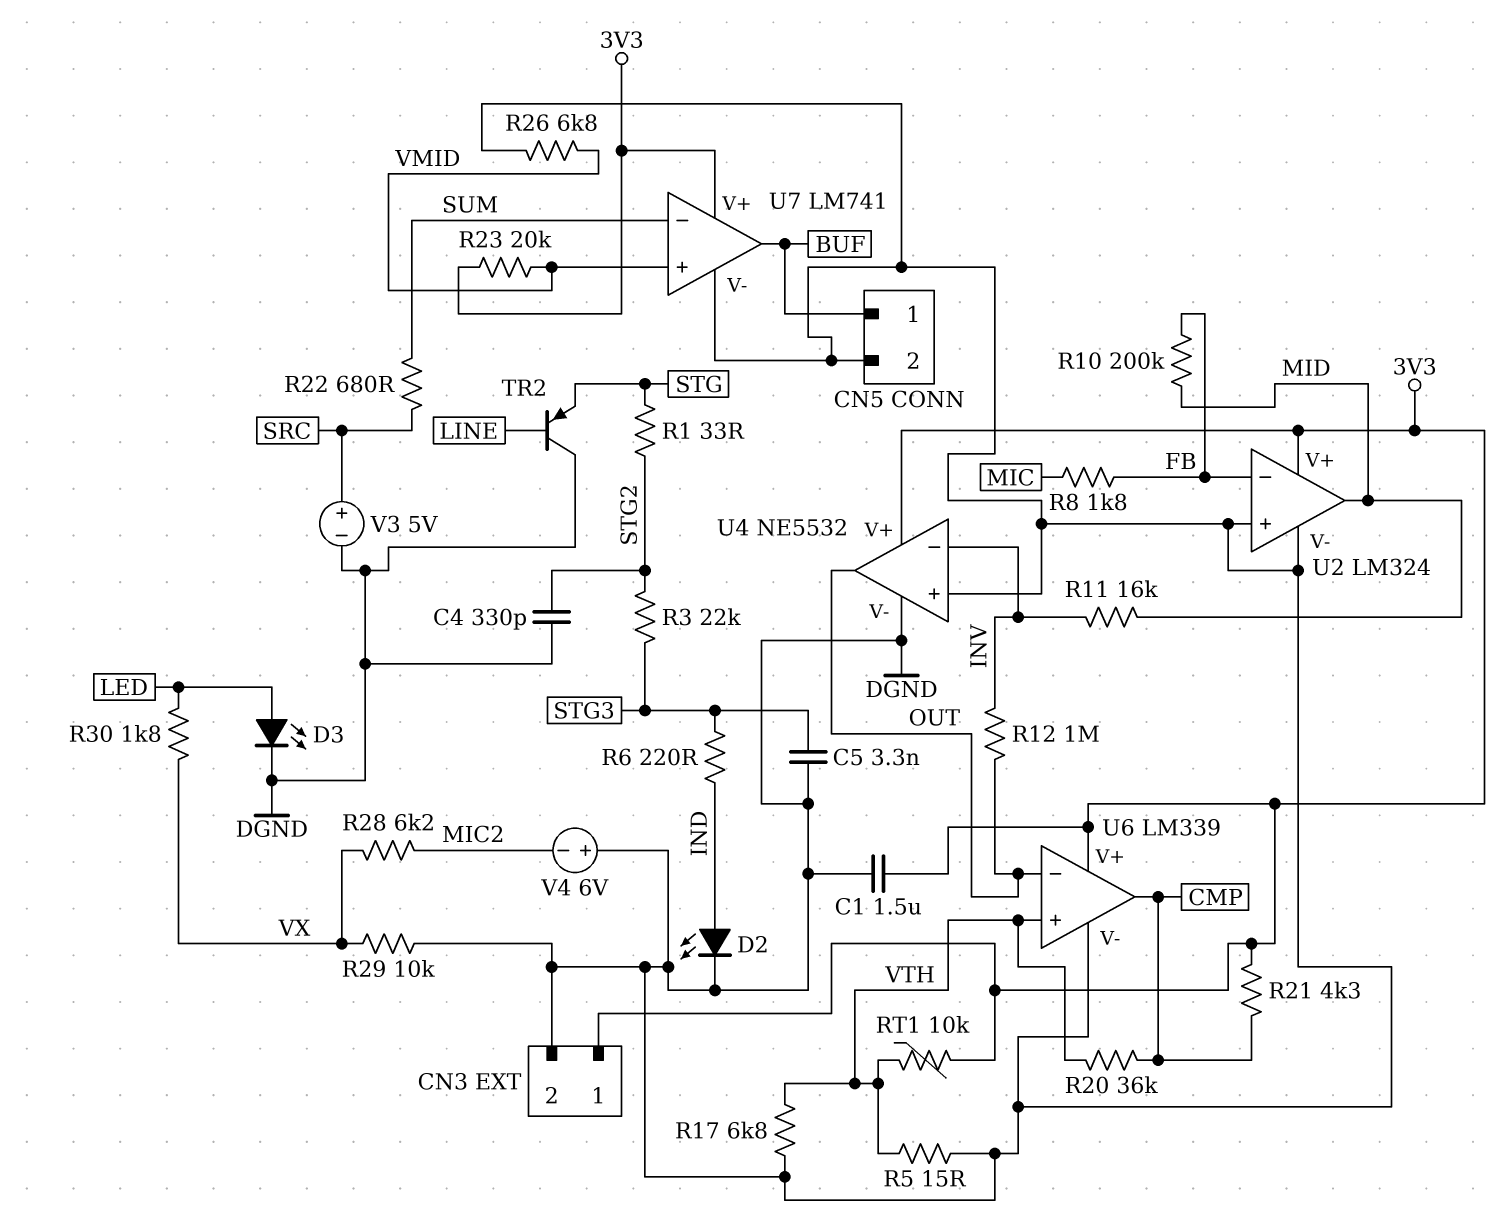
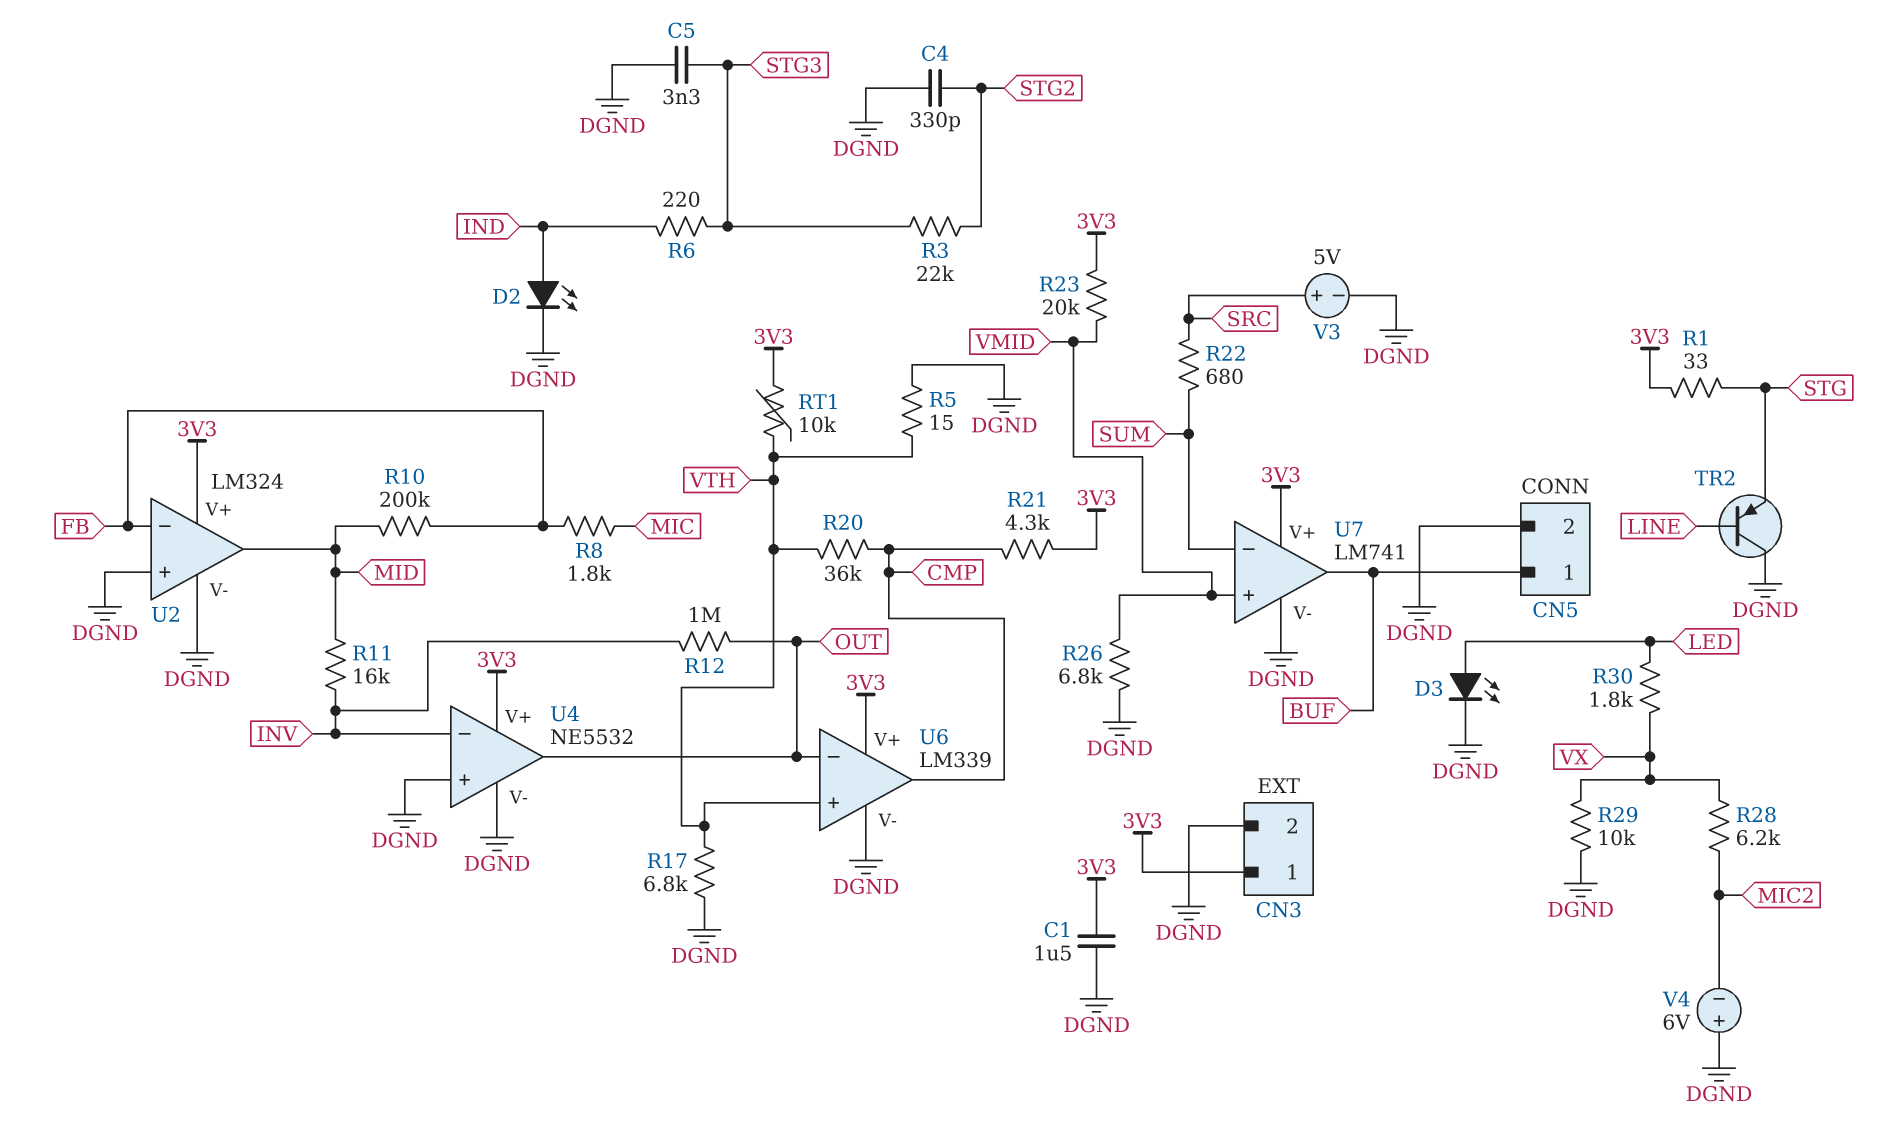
R1: 33 (STG, STG2) -> 33 (3V3, STG)

